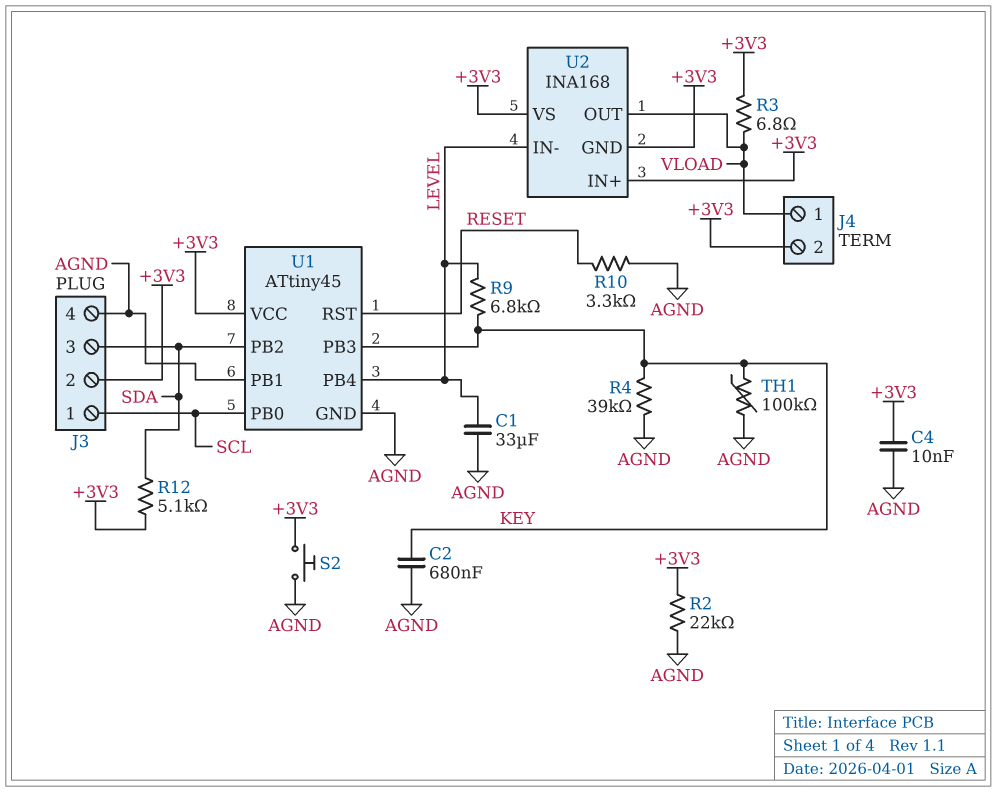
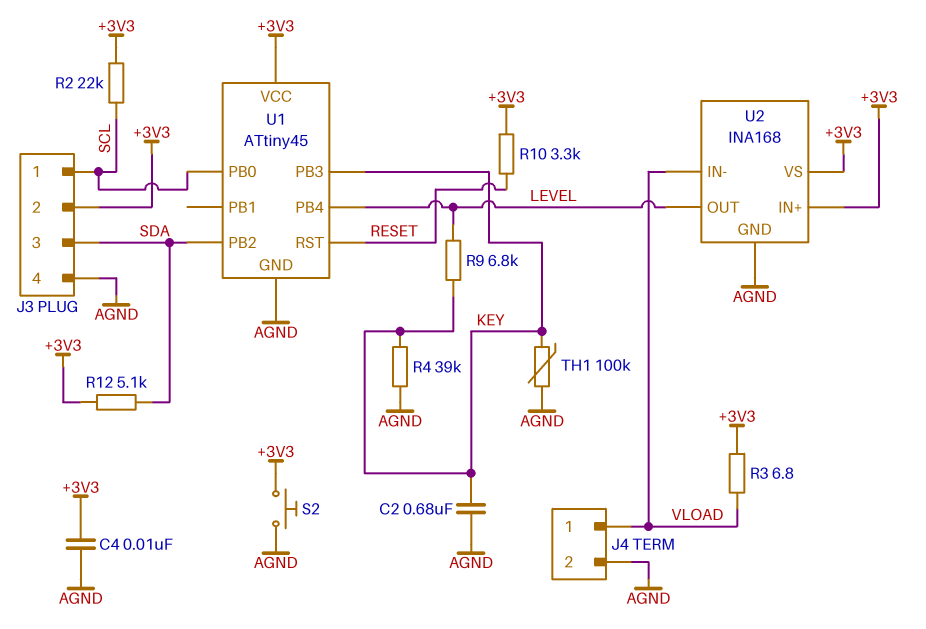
C1: 33uF (AGND, LEVEL) -> none
J4 pin 2: +3V3 -> AGND
R2: 22k (+3V3, AGND) -> 22k (+3V3, SCL)
R10: 3.3k (AGND, RESET) -> 3.3k (+3V3, RESET)
U1 pin PB1: AGND -> none
U2 pin GND: +3V3 -> AGND
U2 pin IN-: LEVEL -> VLOAD
U2 pin OUT: VLOAD -> LEVEL

